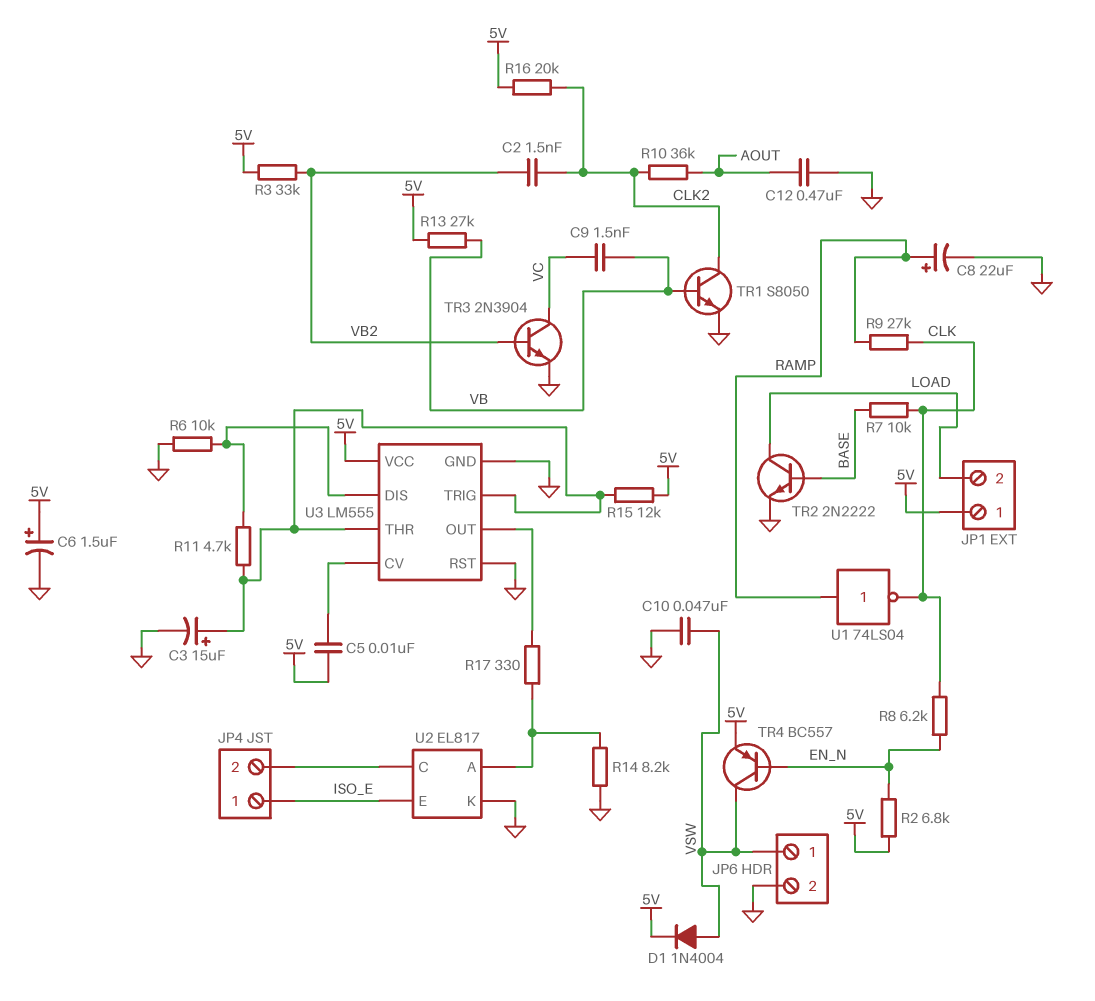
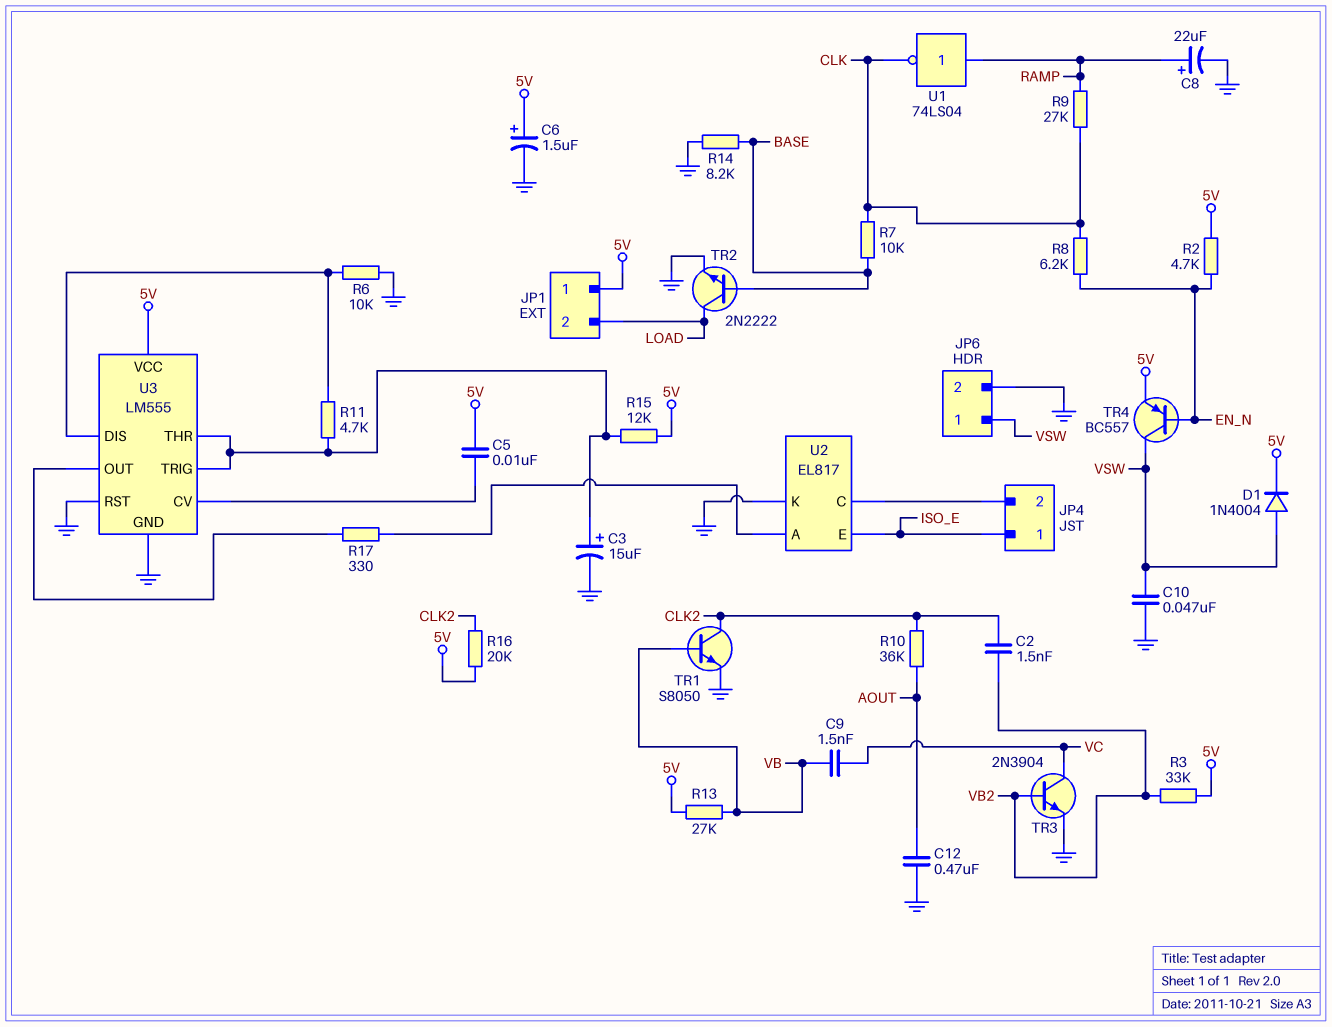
R2: 6.8k (5V, EN_N) -> 4.7k (5V, EN_N)
R14: 8.2k (GND, U2/A) -> 8.2k (BASE, GND)

